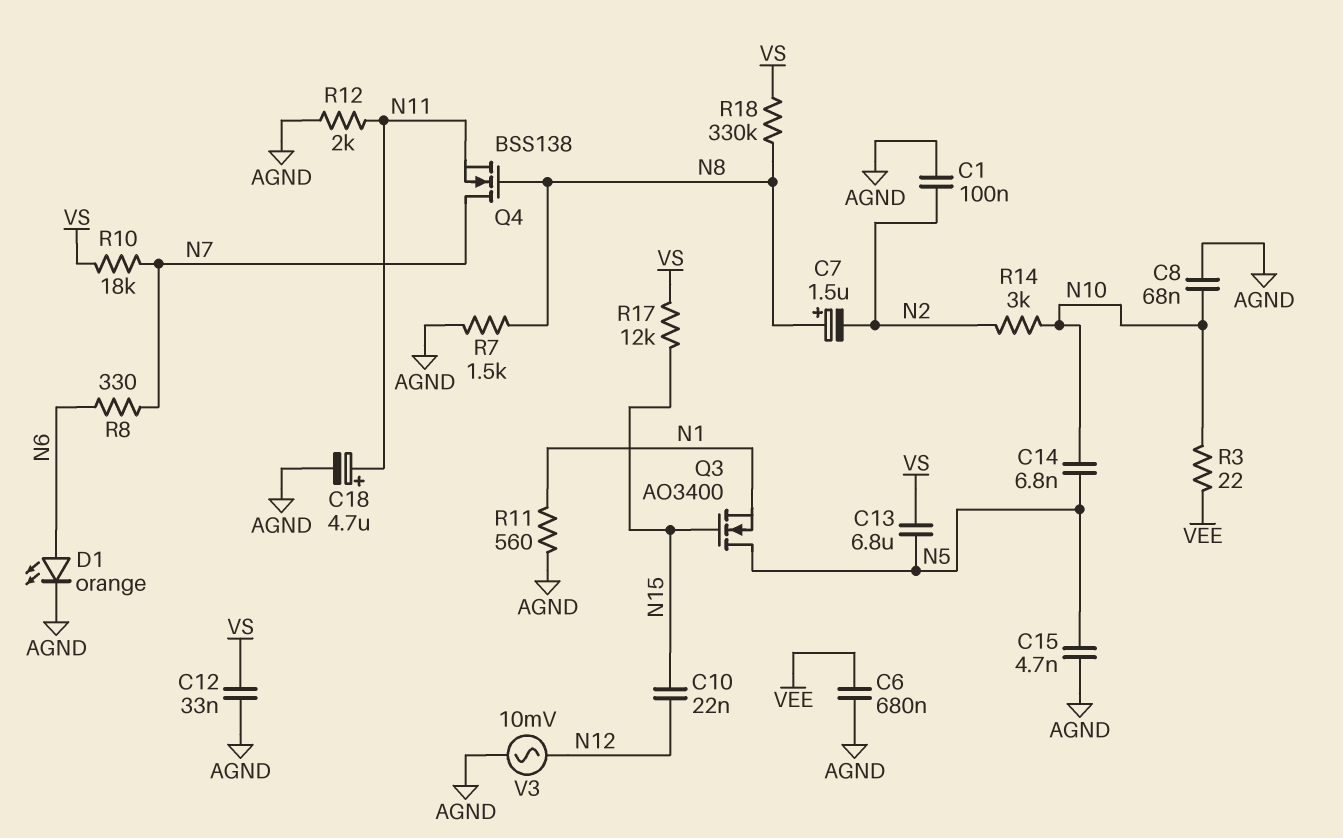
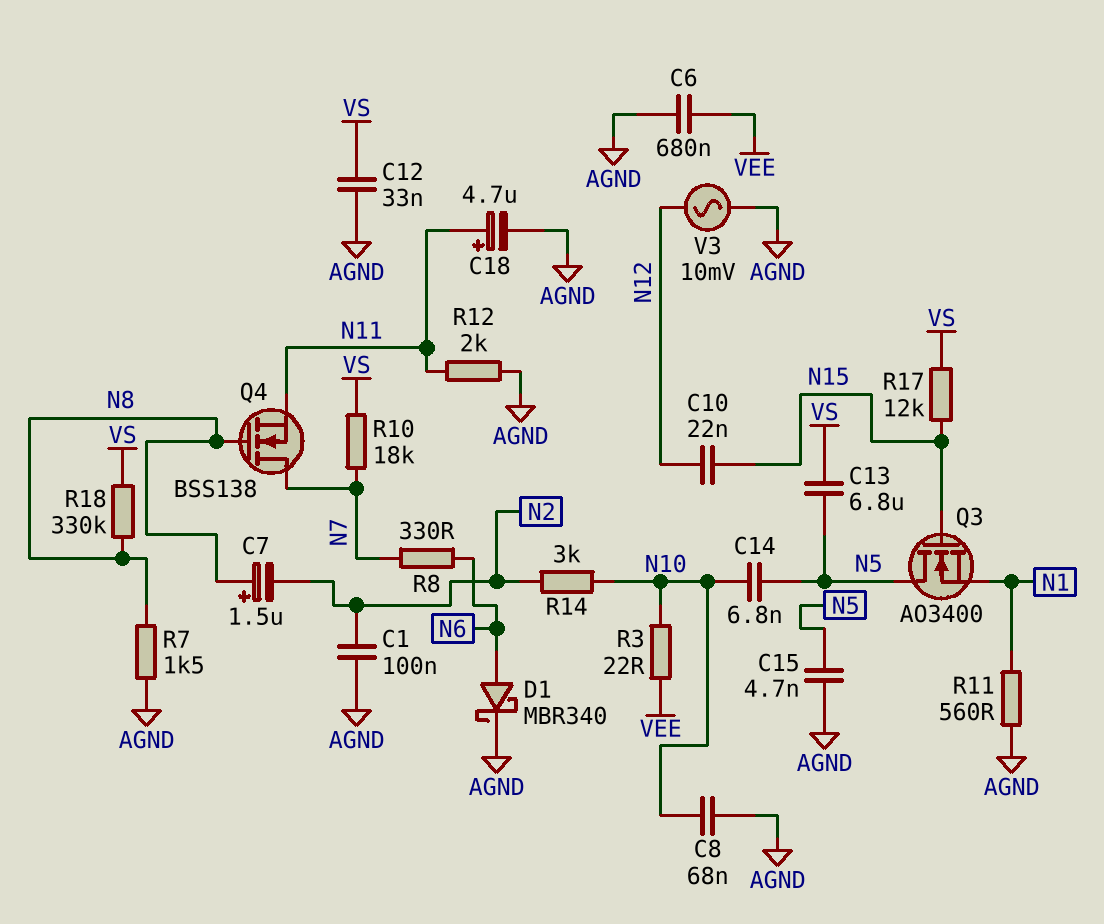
D1: LED orange (A N6, K AGND) -> schottky MBR340 (A N6, K AGND)

